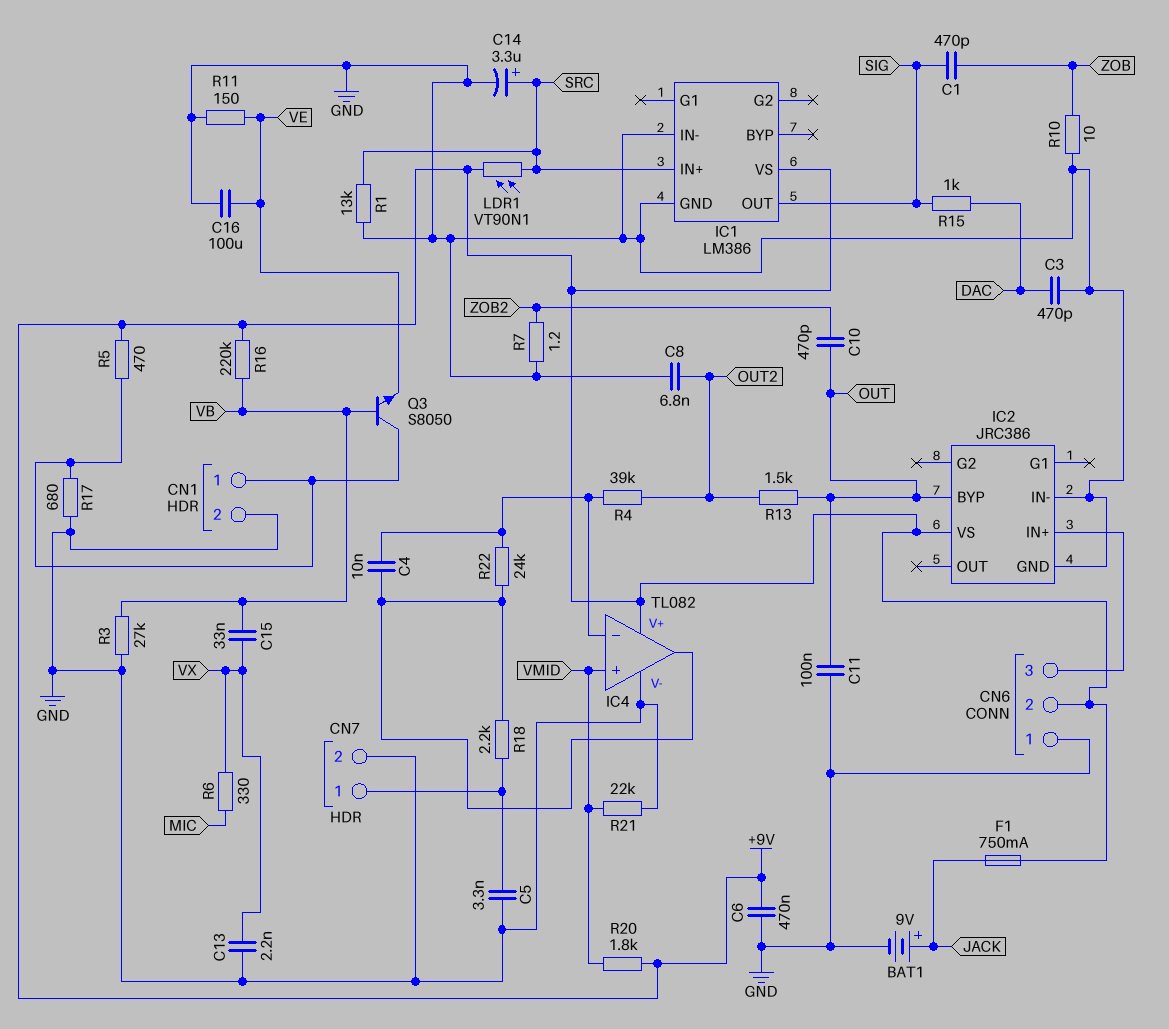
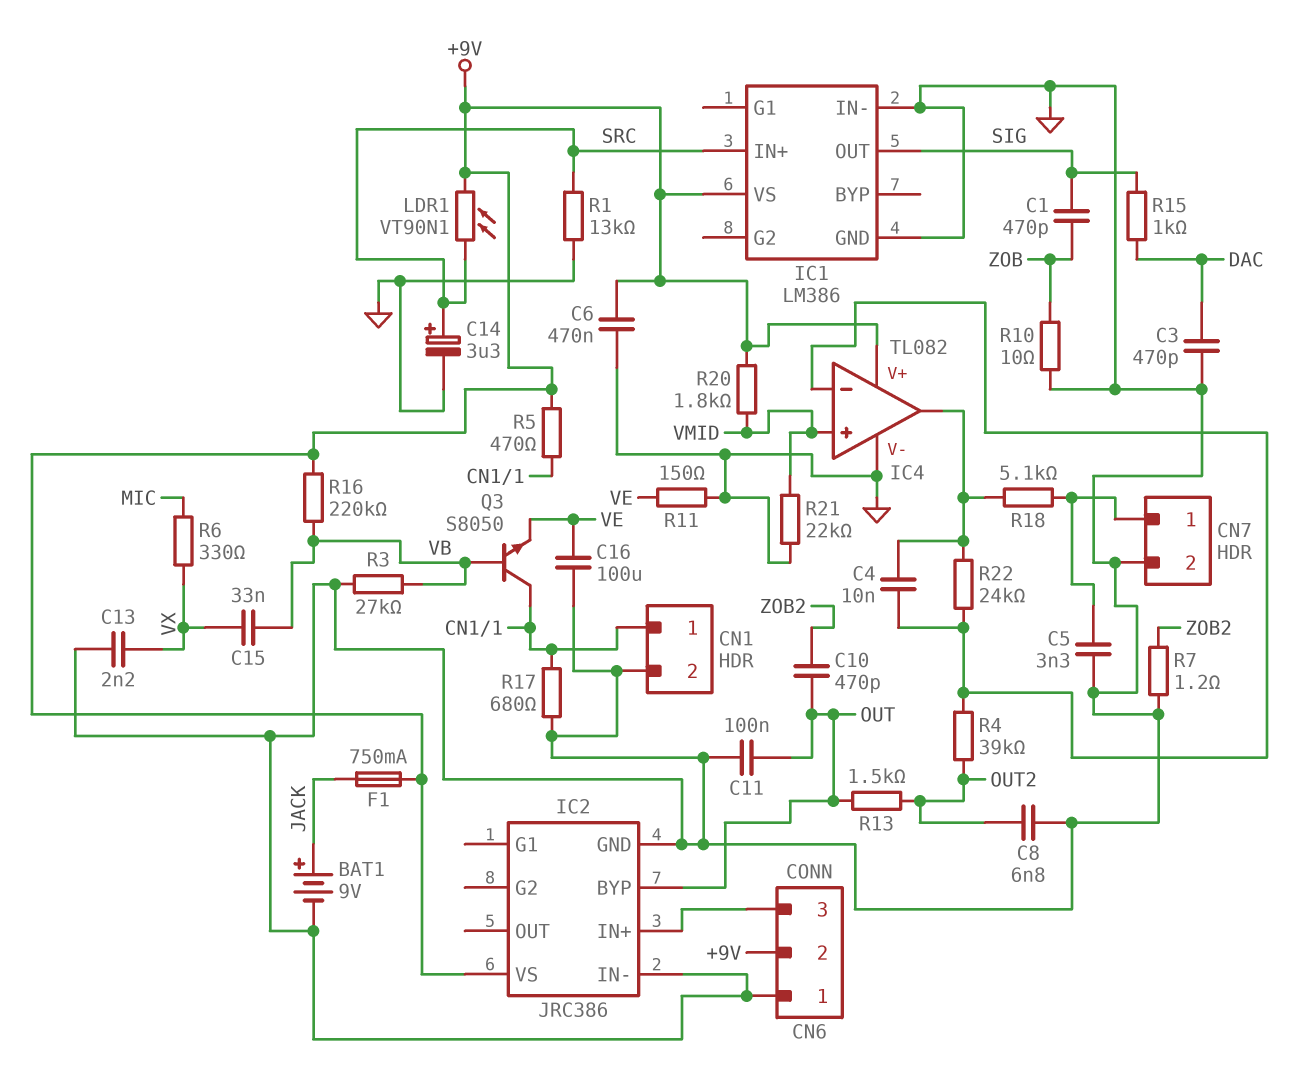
R18: 2.2k (CN7/1, IC4/out) -> 5.1k (CN7/1, IC4/out)

